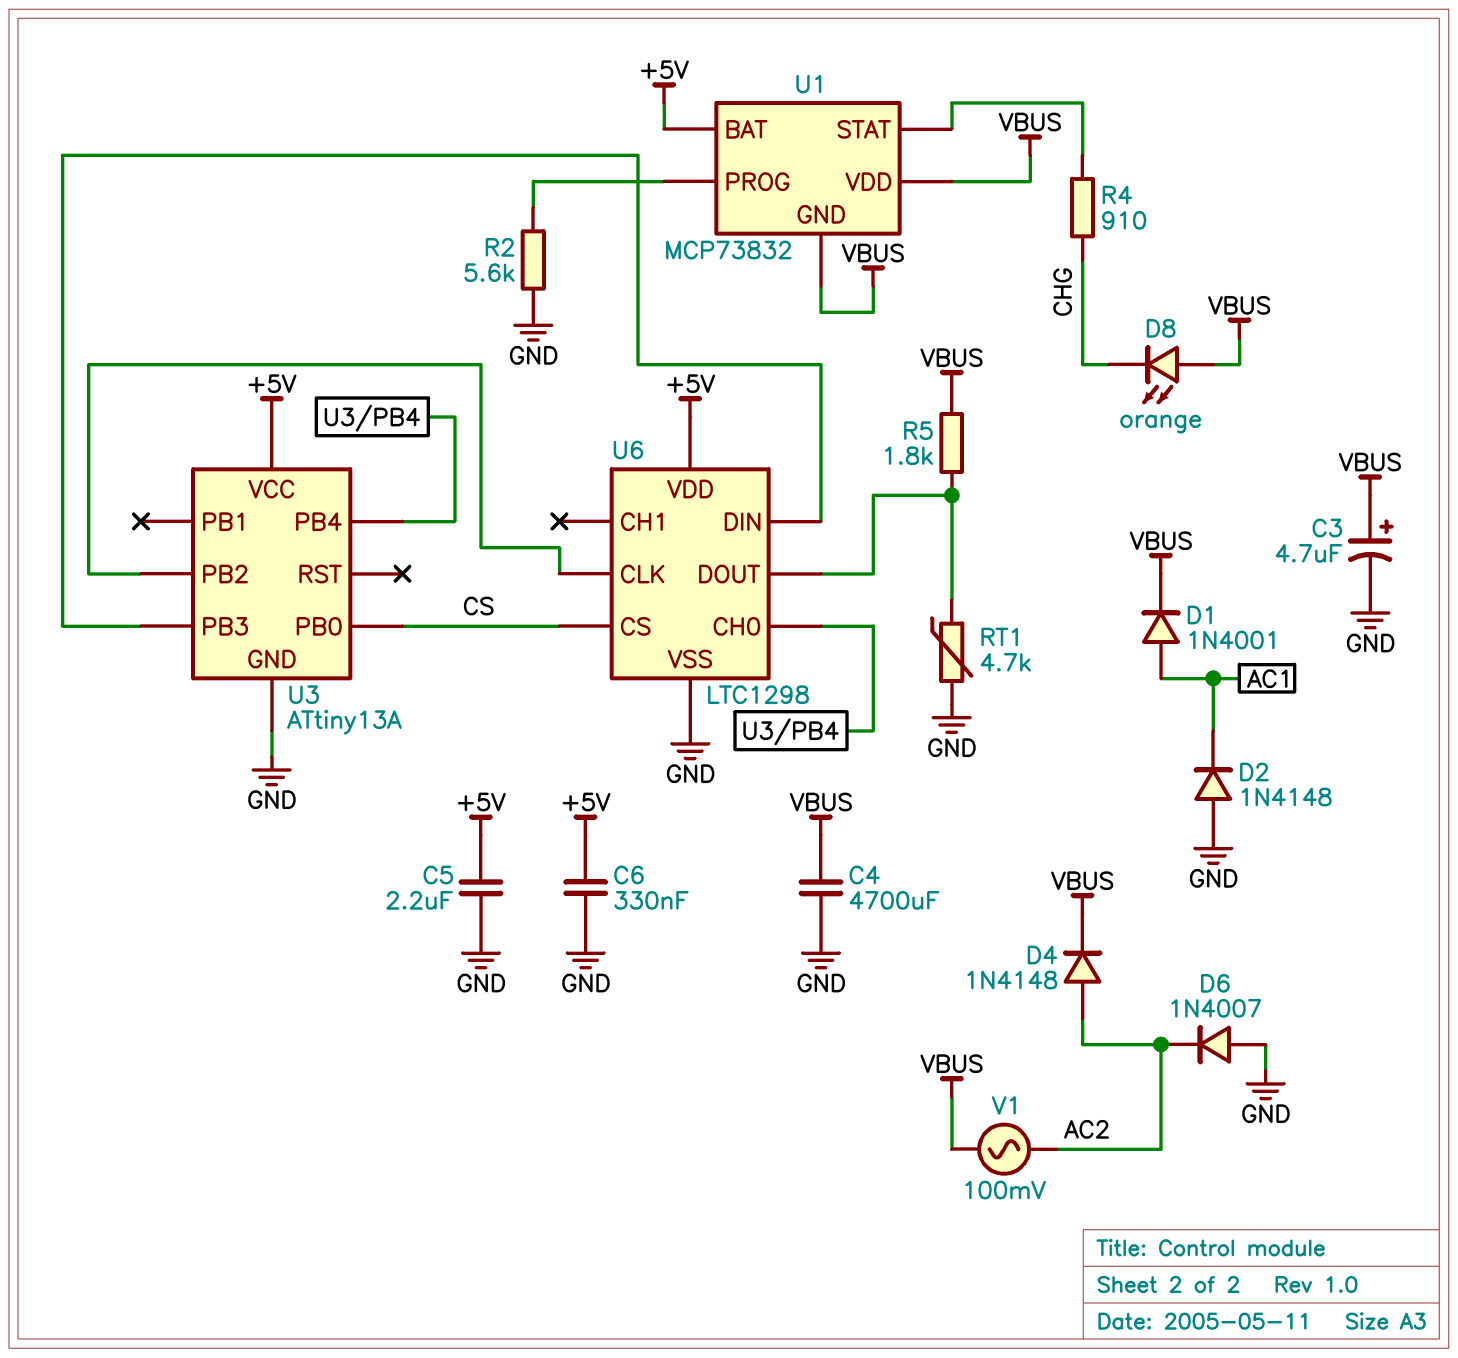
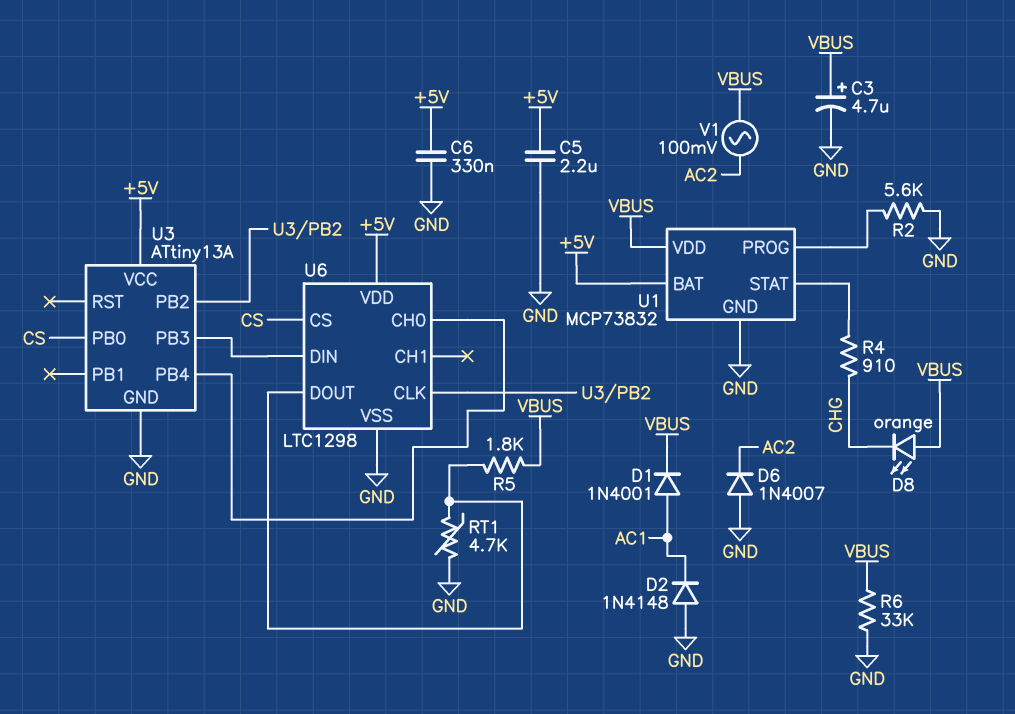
C4: 4700uF (GND, VBUS) -> none
D4: diode 1N4148 (A AC2, K VBUS) -> none
R6: none -> 33k (GND, VBUS)
U1 pin GND: VBUS -> GND

